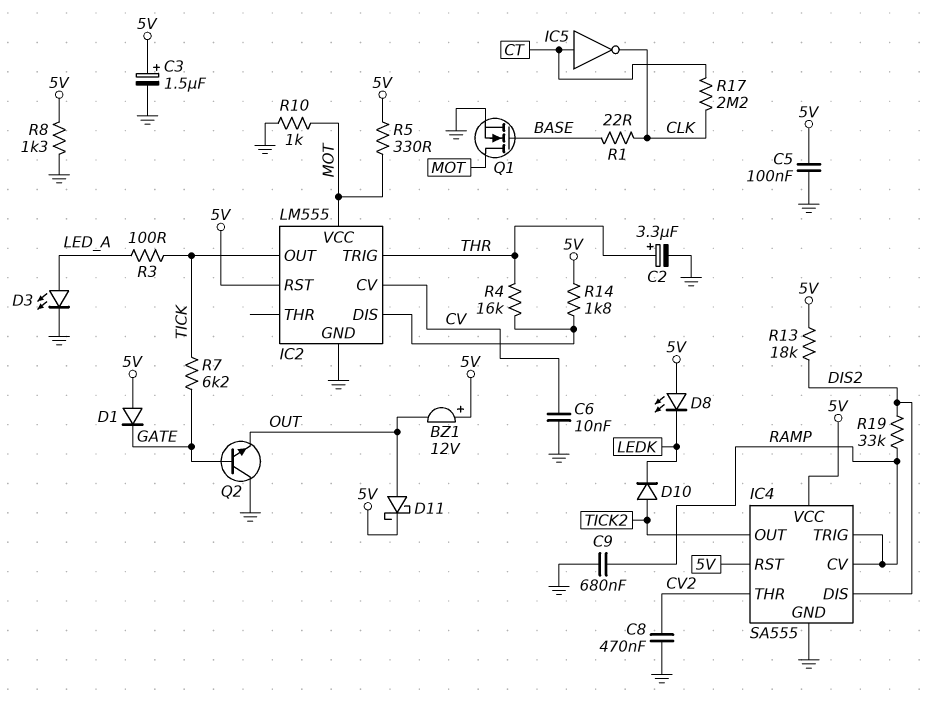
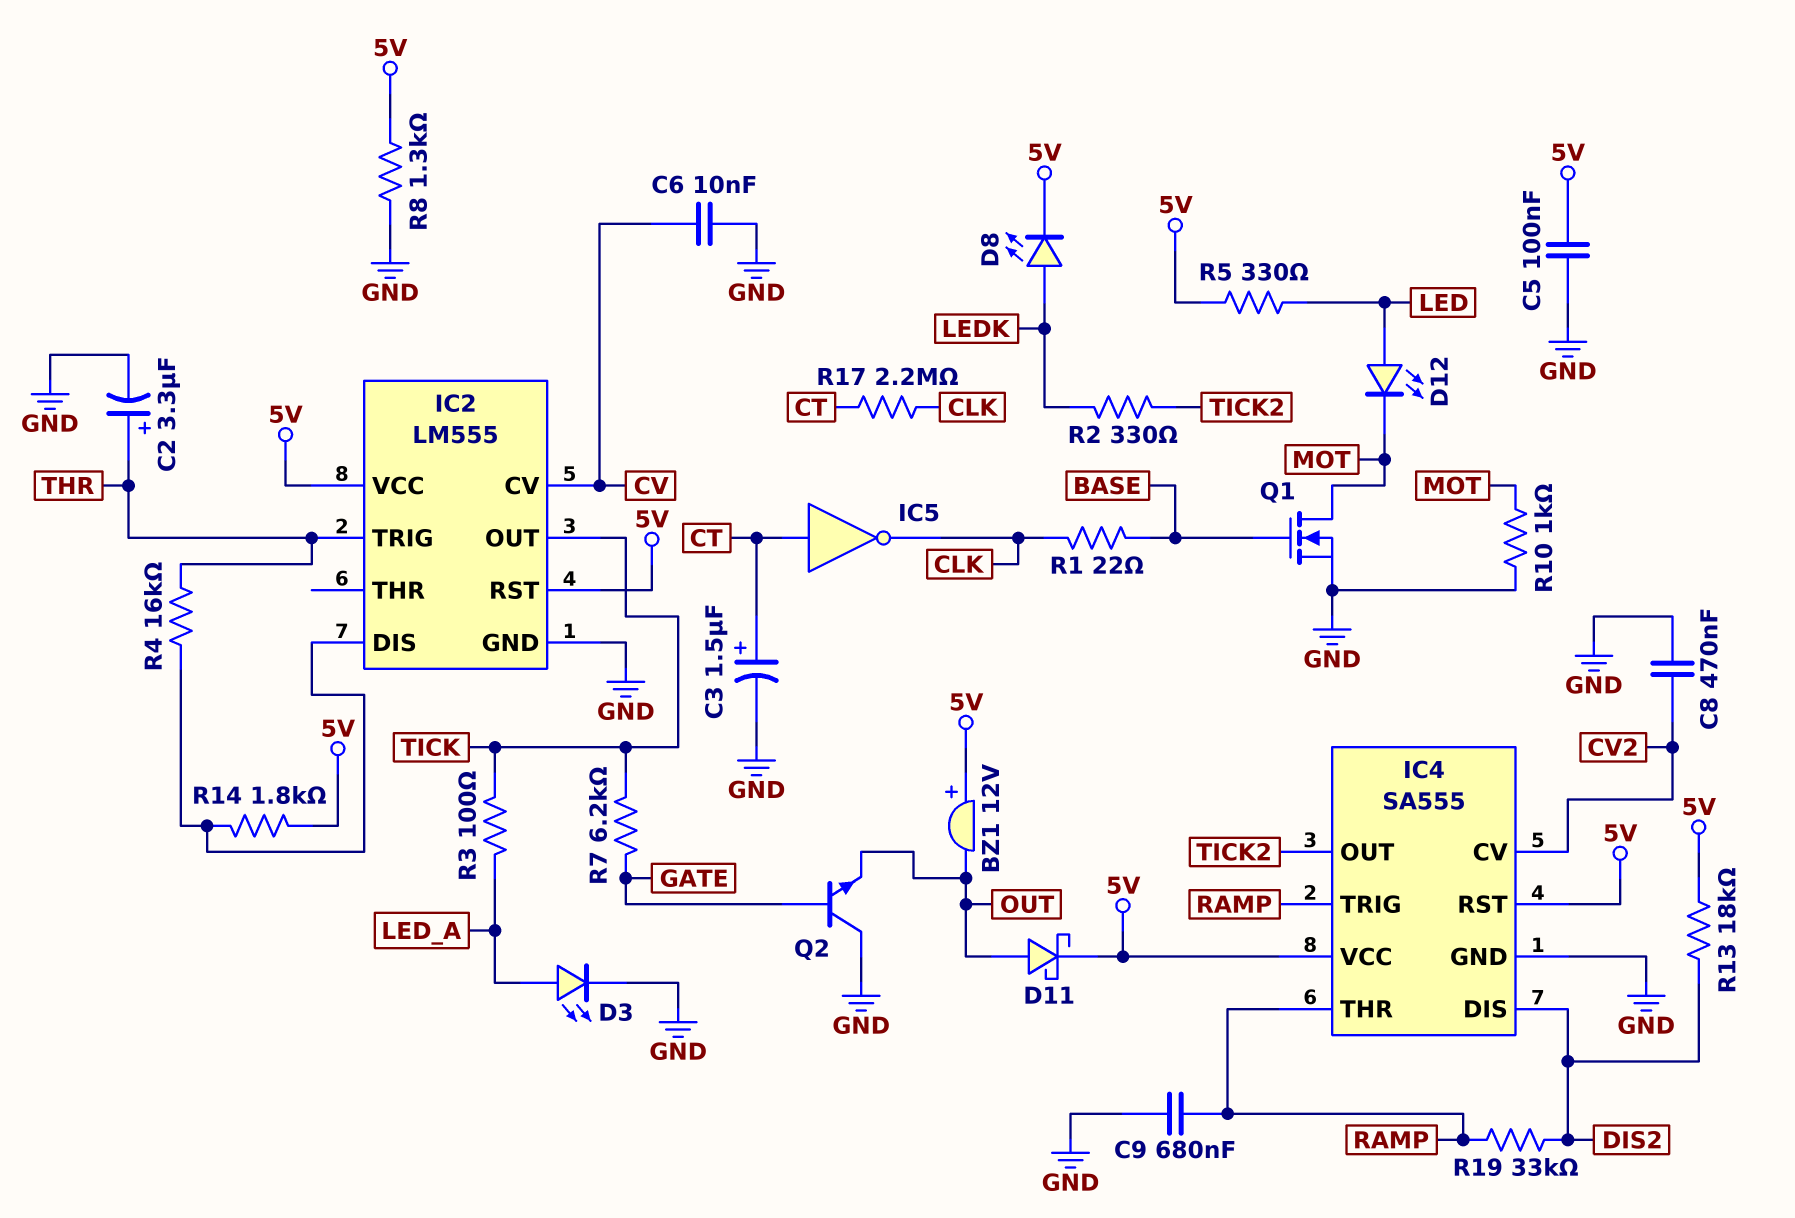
C3: 1.5uF (plus 5V, minus GND) -> 1.5uF (plus CT, minus GND)
D1: diode (A 5V, K GATE) -> none
D8: LED (A 5V, K LEDK) -> LED (A LEDK, K 5V)
D10: diode (A TICK2, K LEDK) -> none
D12: none -> LED (A LED, K MOT)
IC2 pin VCC: MOT -> 5V
IC4 pin CV: RAMP -> CV2
IC4 pin THR: CV2 -> RAMP
R2: none -> 330 (LEDK, TICK2)
R5: 330 (5V, MOT) -> 330 (5V, LED)

